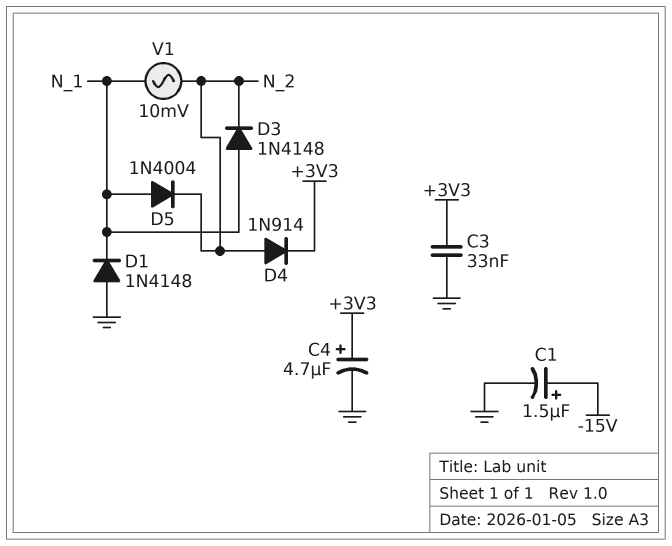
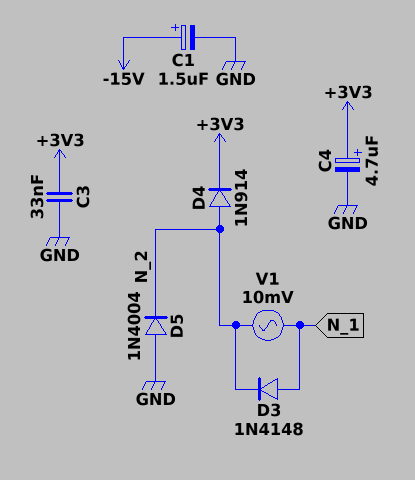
D1: diode 1N4148 (A GND, K N_1) -> none
D5: diode 1N4004 (A N_1, K N_2) -> diode 1N4004 (A GND, K N_2)

